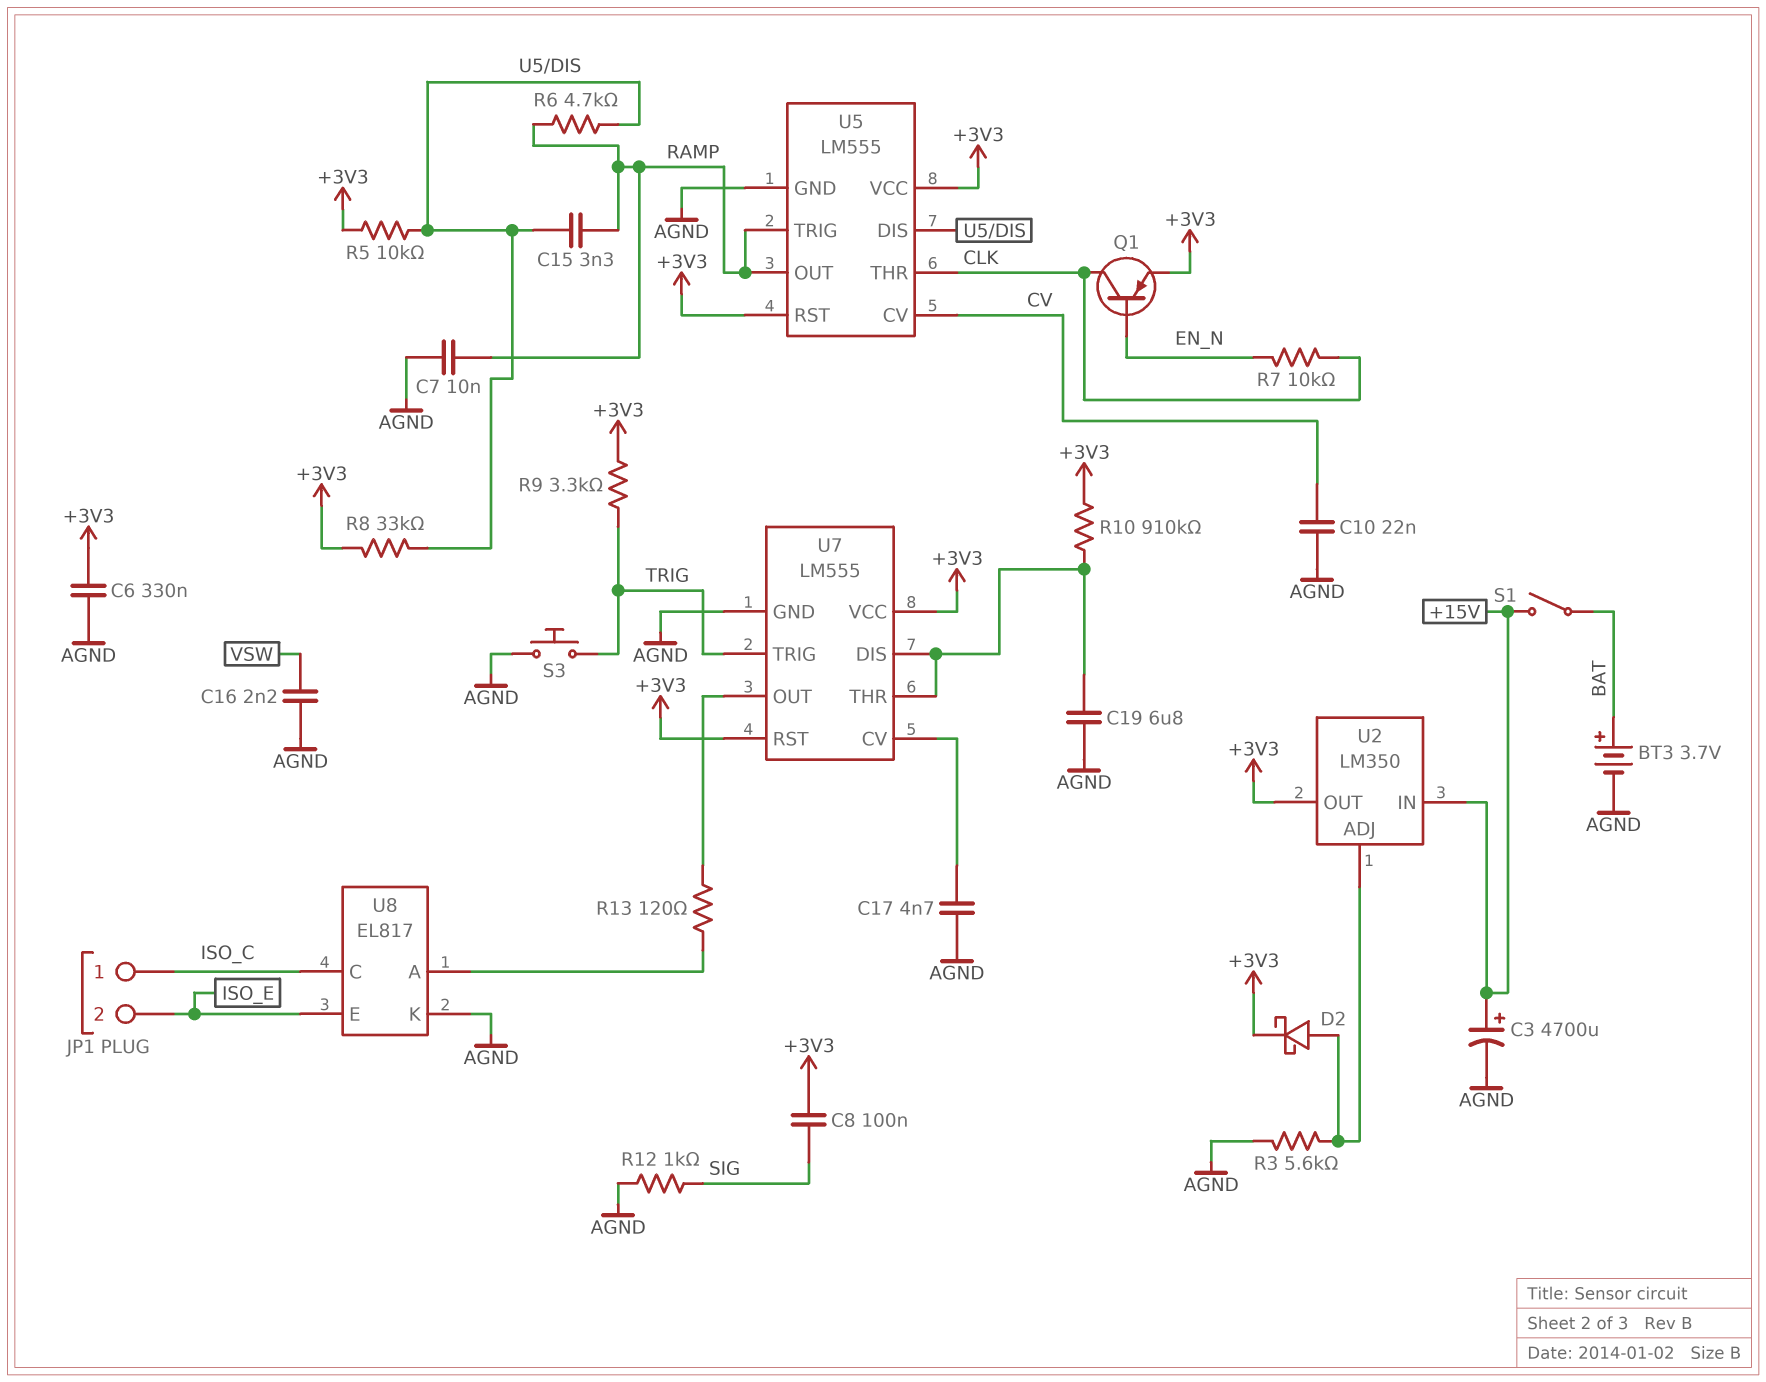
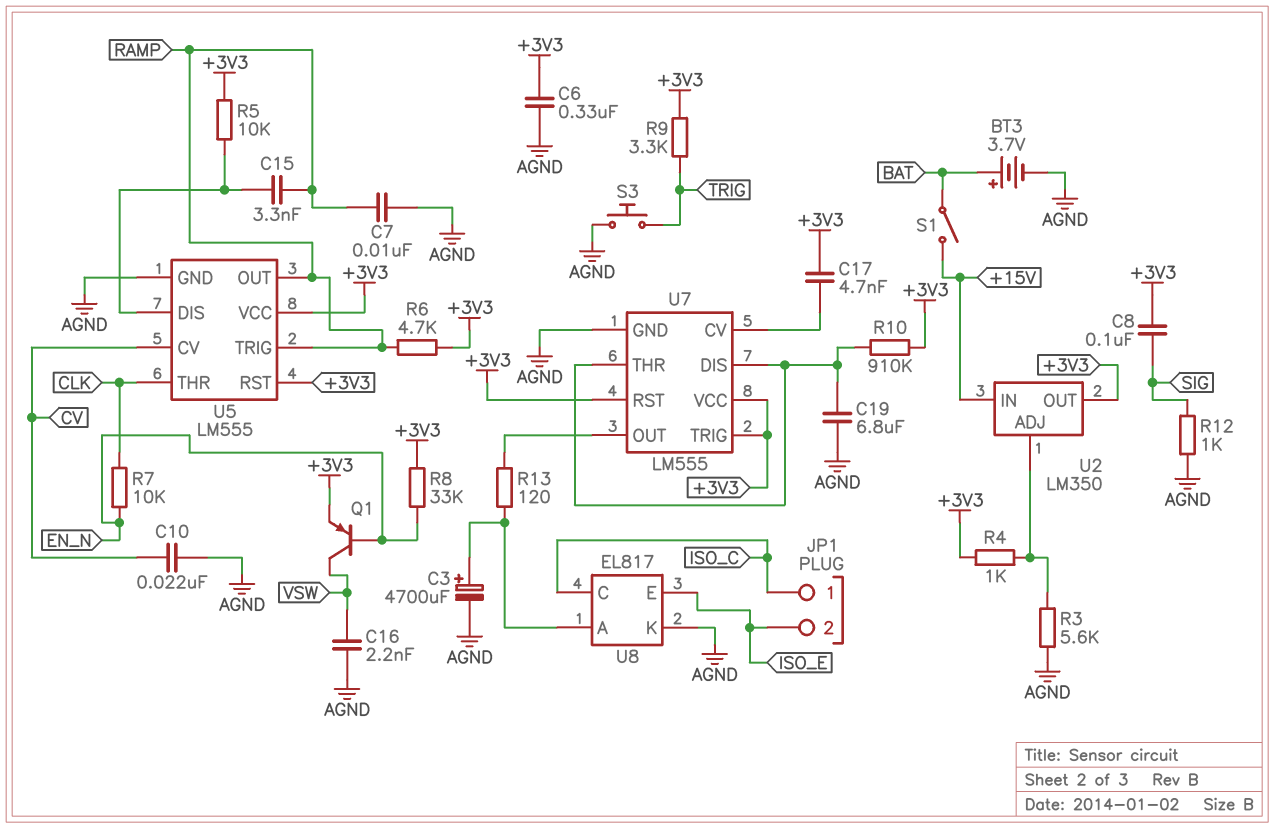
C3: 4700uF (plus +15V, minus AGND) -> 4700uF (plus U8/A, minus AGND)
C17: 4.7nF (AGND, U7/CV) -> 4.7nF (+3V3, U7/CV)
D2: schottky (A U2/ADJ, K +3V3) -> none
Q1: PNP (B EN_N, C CLK, E +3V3) -> PNP (B EN_N, C VSW, E +3V3)
R4: none -> 1k (+3V3, U2/ADJ)
R6: 4.7k (RAMP, U5/DIS) -> 4.7k (+3V3, RAMP)
R8: 33k (+3V3, U5/DIS) -> 33k (+3V3, EN_N)
U7 pin TRIG: TRIG -> +3V3

